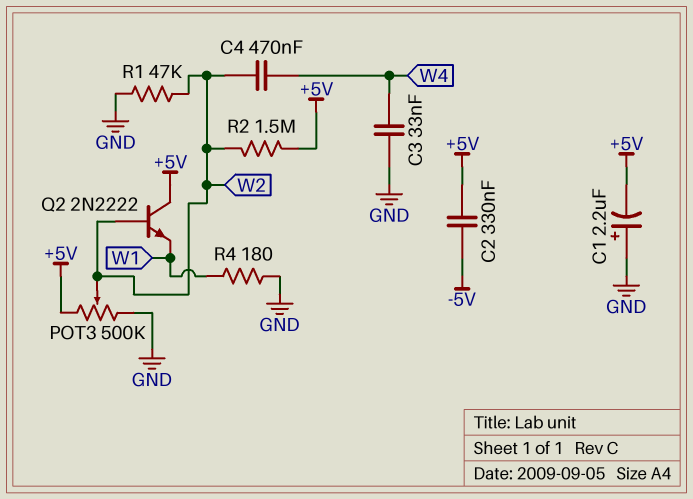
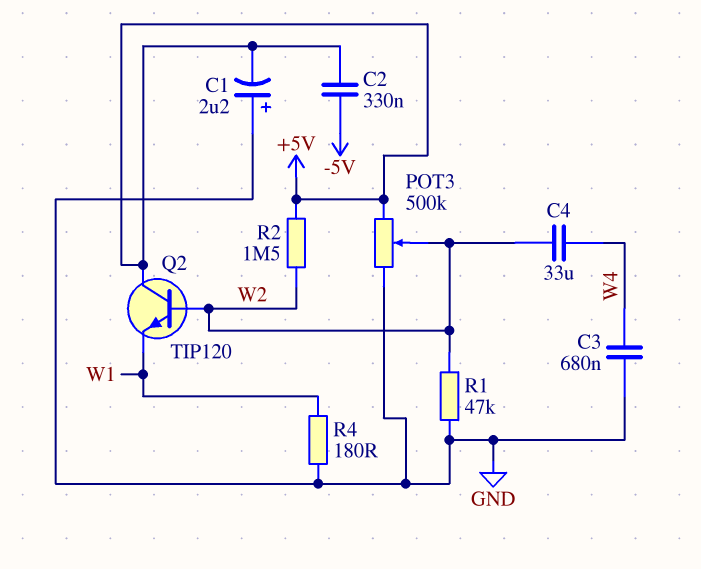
C3: 33nF (GND, W4) -> 680nF (GND, W4)
C4: 470nF (W2, W4) -> 33uF (W2, W4)
Q2: NPN 2N2222 (B W2, C +5V, E W1) -> NPN TIP120 (B W2, C +5V, E W1)

